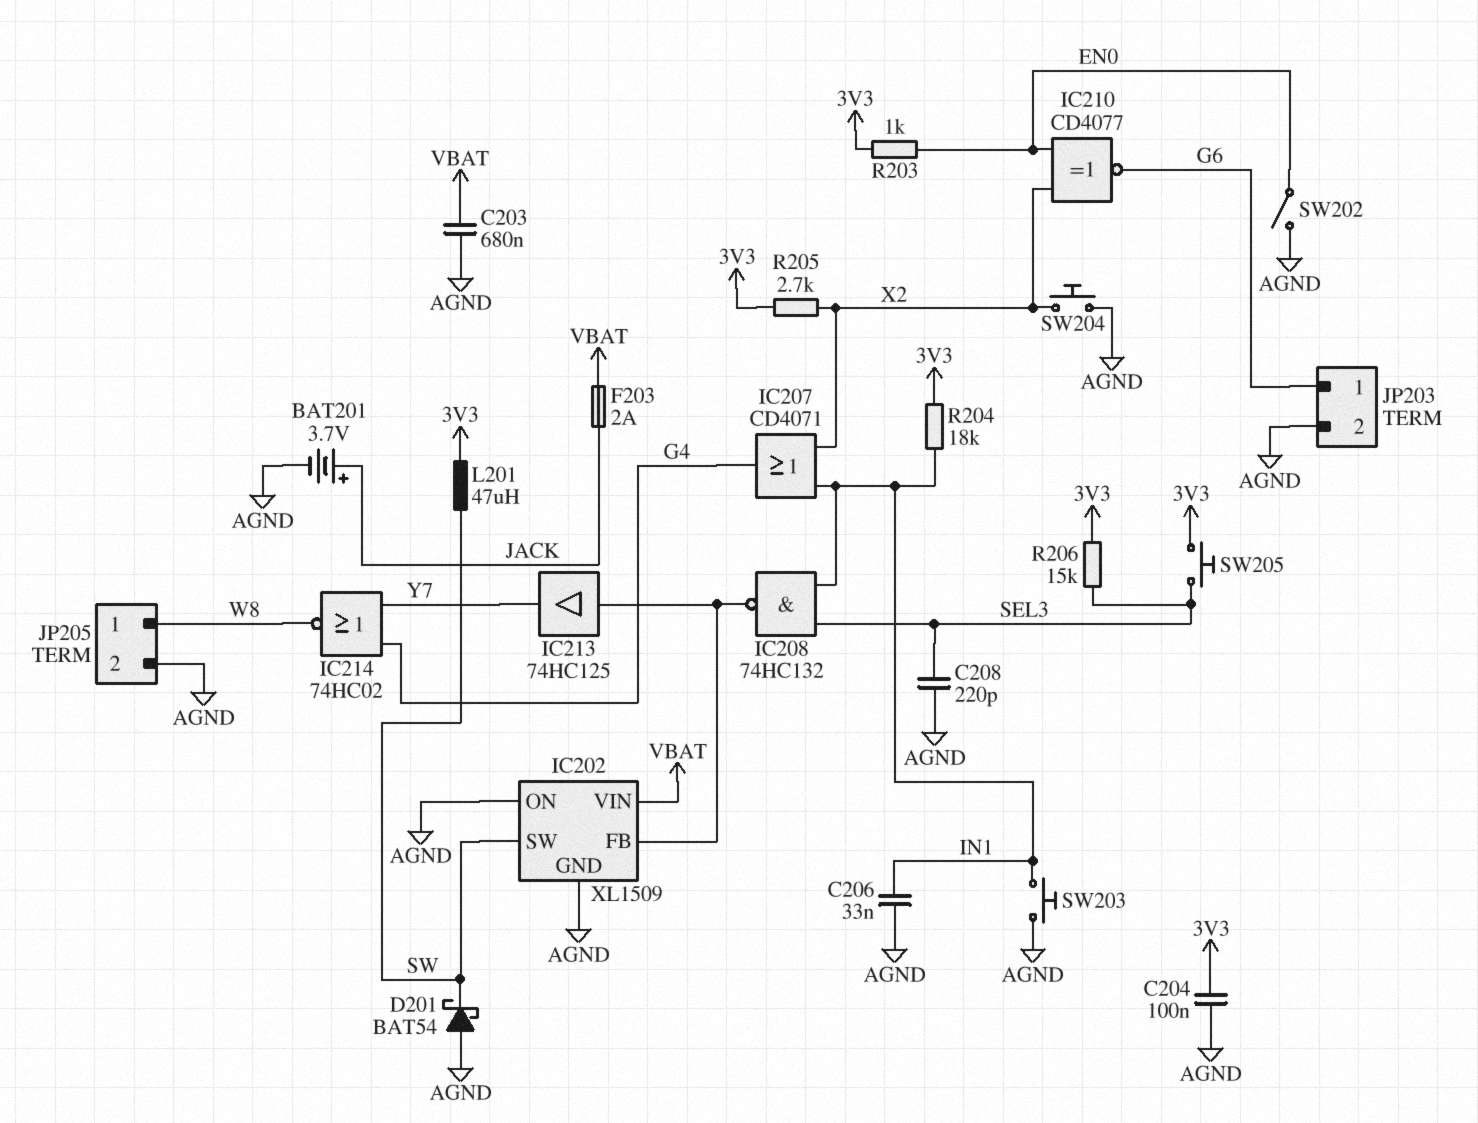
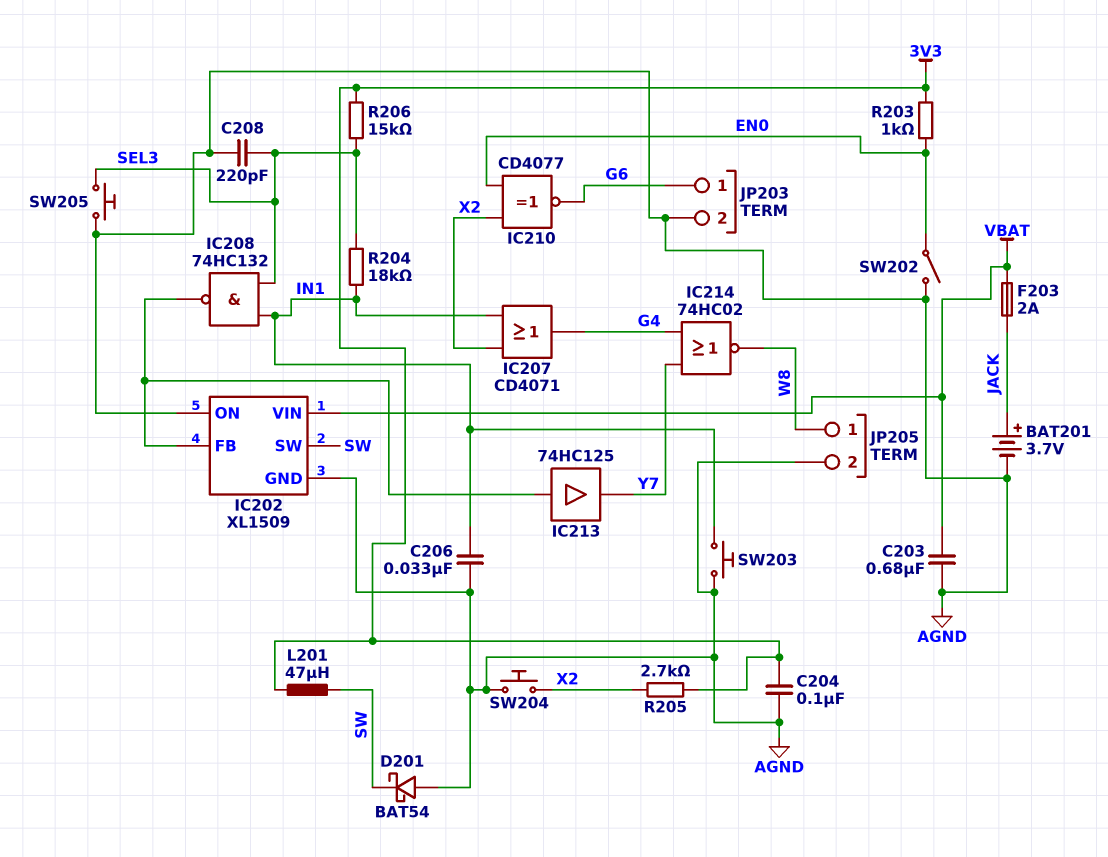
R204: 18k (3V3, IN1) -> 18k (IN1, SEL3)
SW205: button (3V3, SEL3) -> button (AGND, SEL3)

